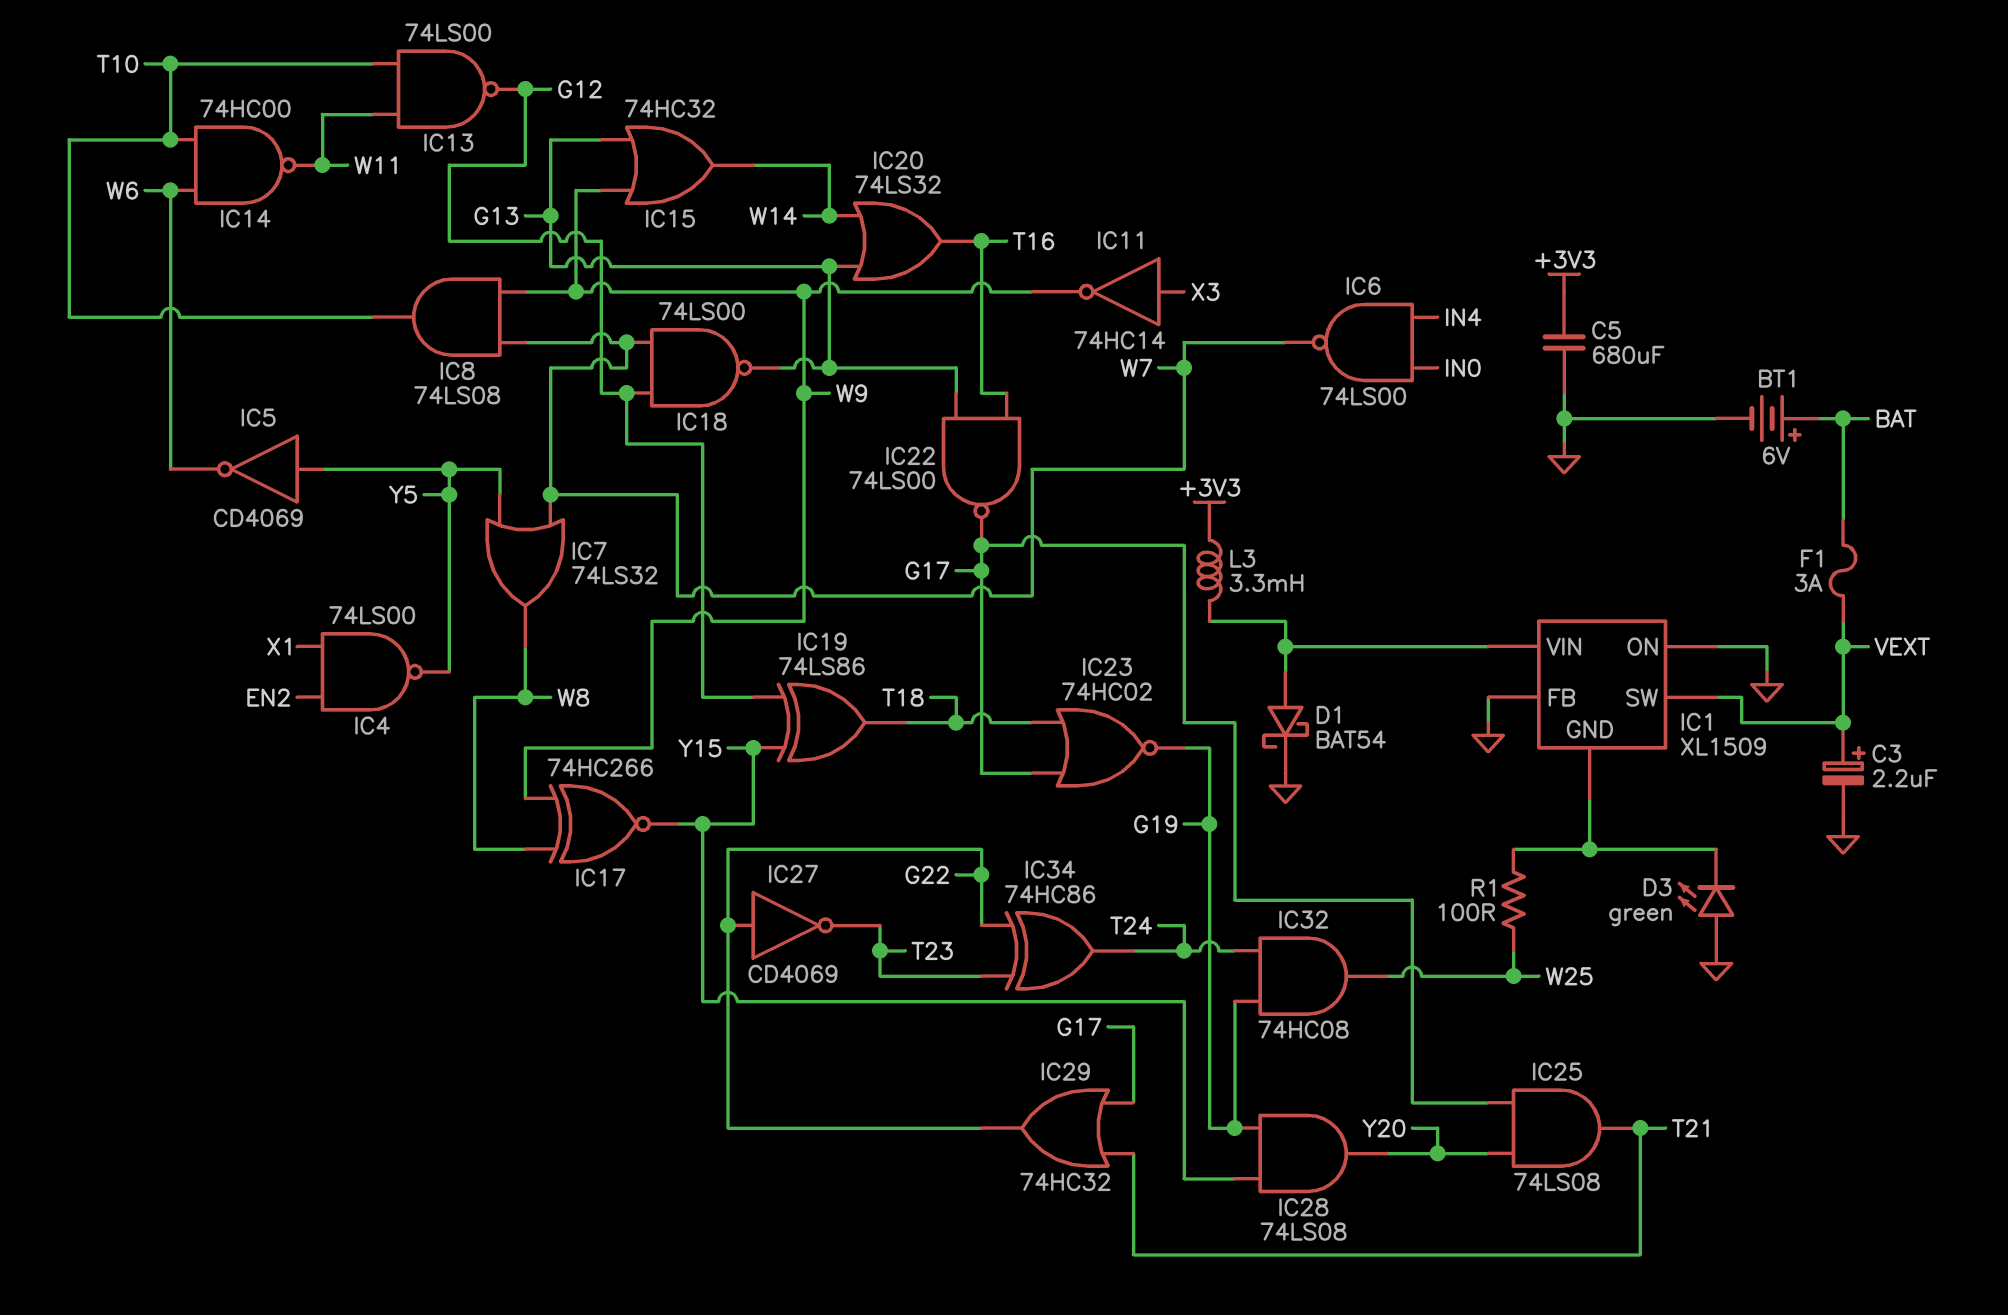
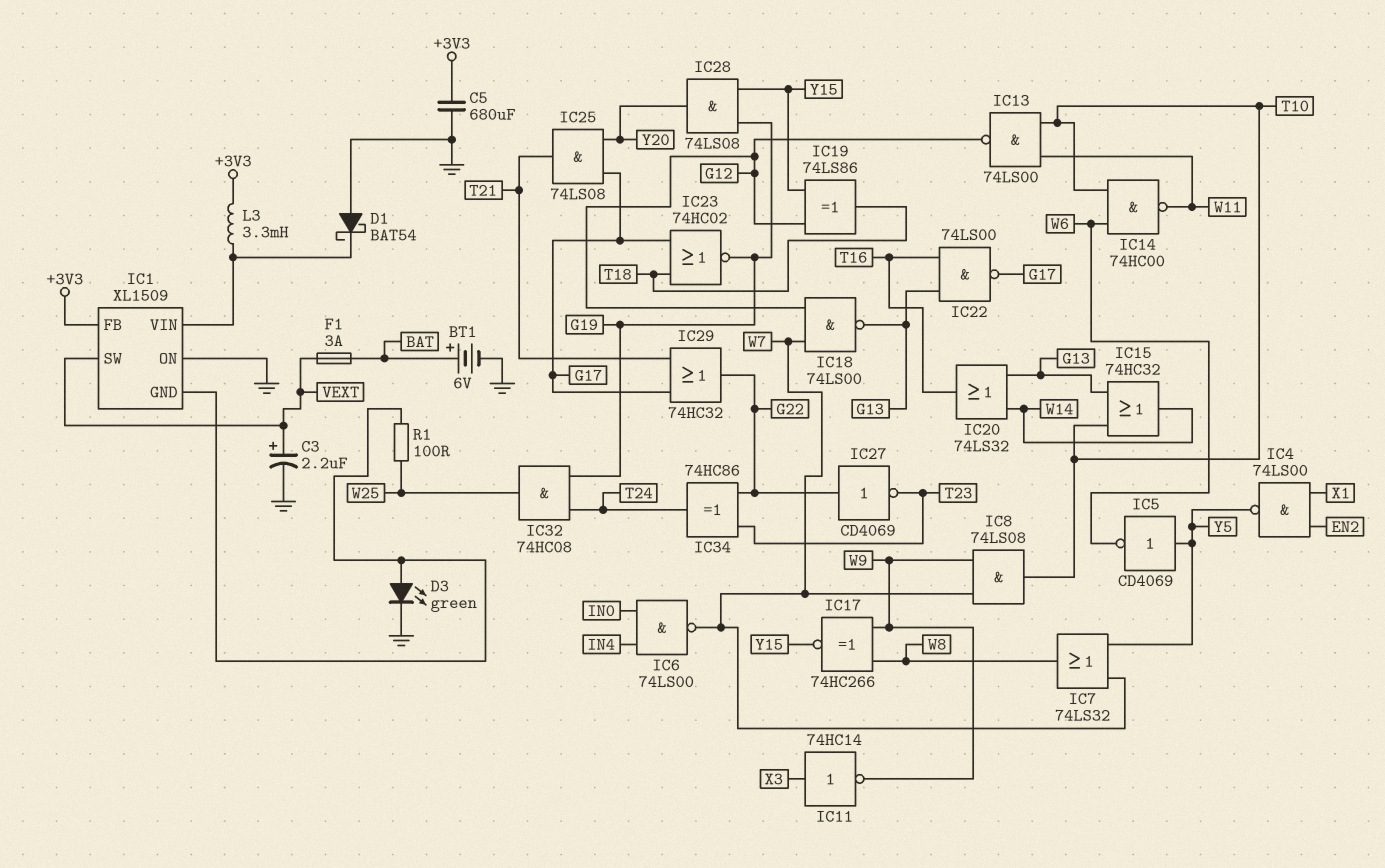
D1: schottky BAT54 (A IC1/VIN, K GND) -> schottky BAT54 (A GND, K IC1/VIN)
D3: LED green (A GND, K IC1/GND) -> LED green (A IC1/GND, K GND)
IC1 pin FB: GND -> +3V3
IC15: OR 74HC32 (in G13, in W9, out W14) -> OR 74HC32 (in G13, in T10, out W14)

